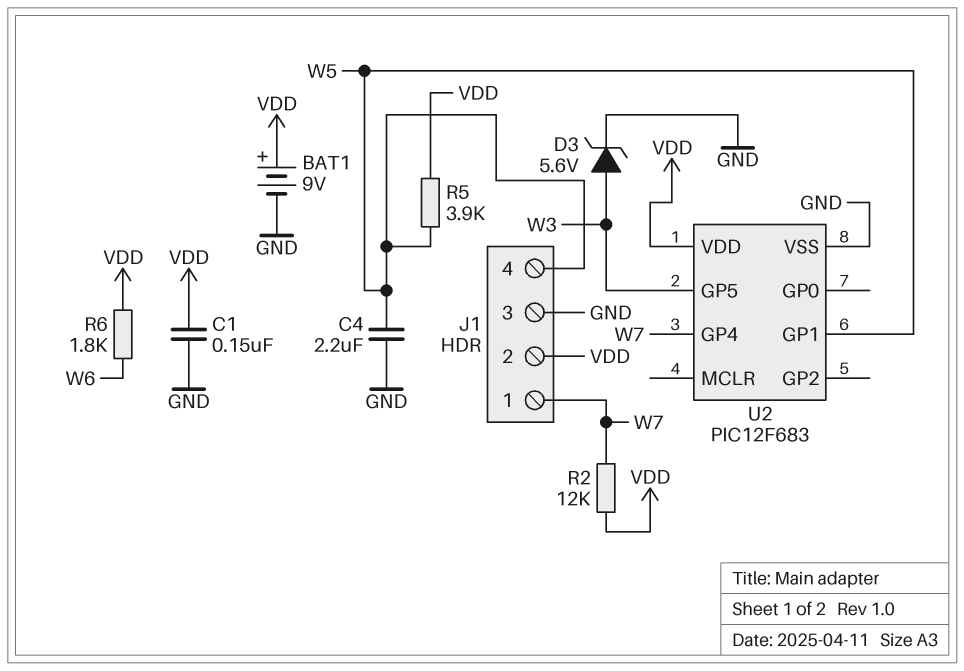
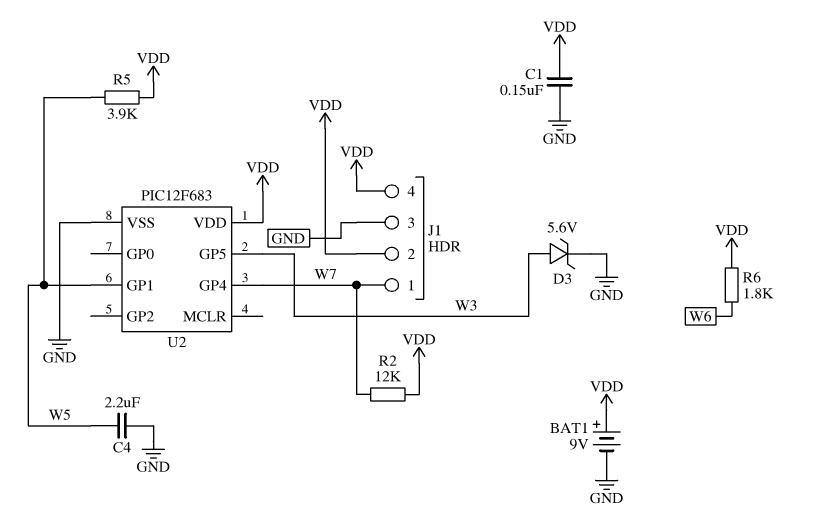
J1 pin 4: W5 -> VDD

